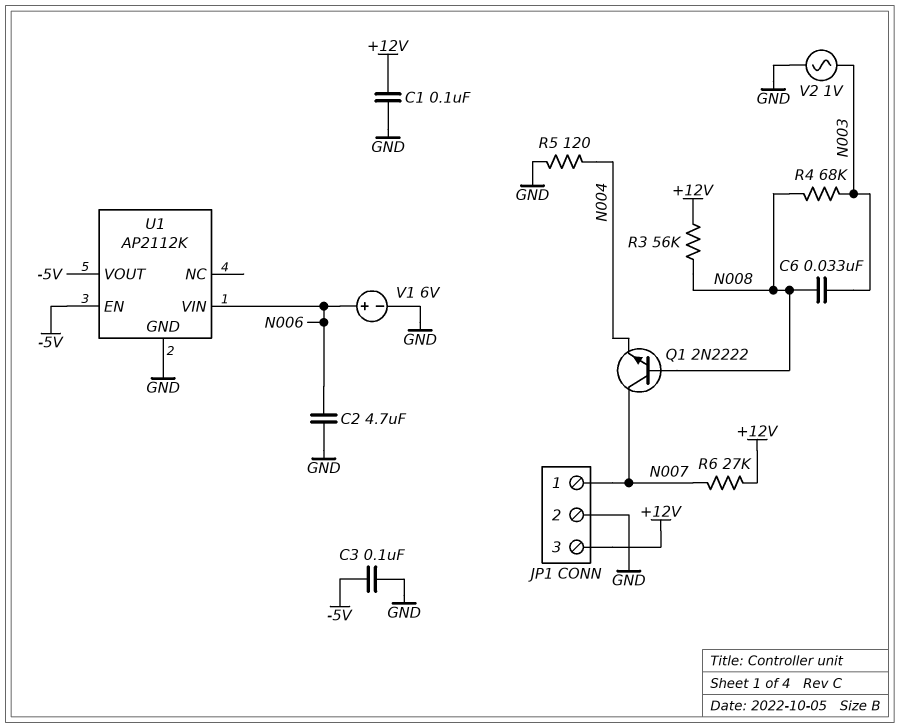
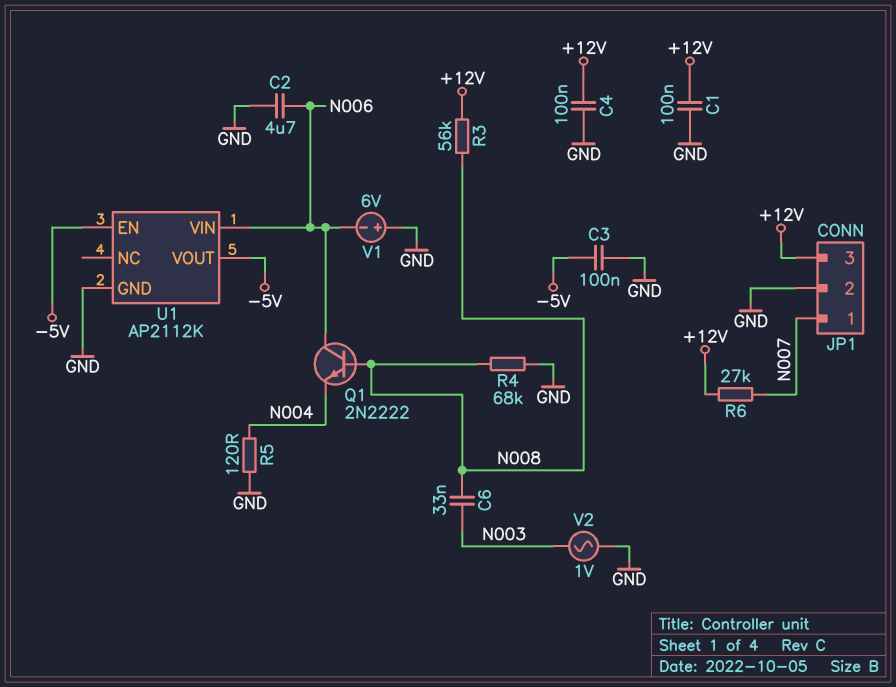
C4: none -> 100nF (+12V, GND)
Q1: NPN 2N2222 (B N008, C N007, E N004) -> NPN 2N2222 (B N008, C N006, E N004)
R4: 68k (N003, N008) -> 68k (GND, N008)
V1: 6V (plus N006, minus GND) -> 6V (plus GND, minus N006)

